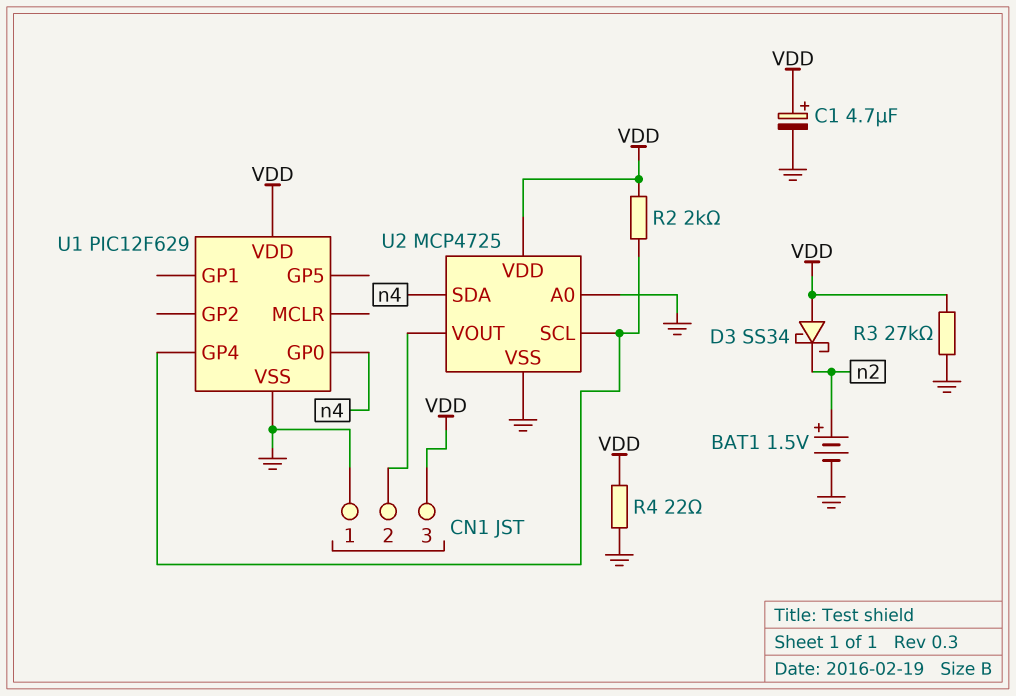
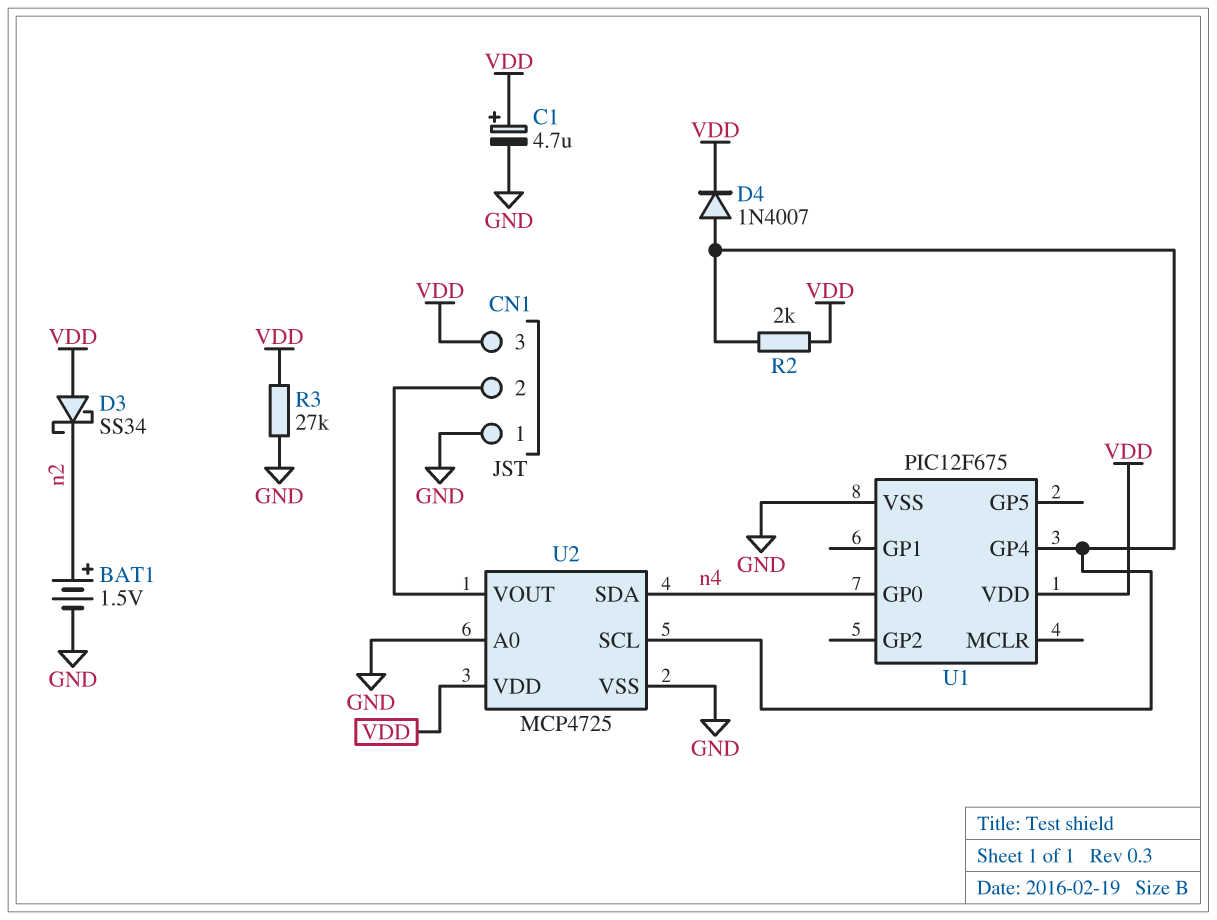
D4: none -> diode 1N4007 (A U1/GP4, K VDD)
R4: 22 (GND, VDD) -> none
U1: PIC12F629 -> PIC12F675

